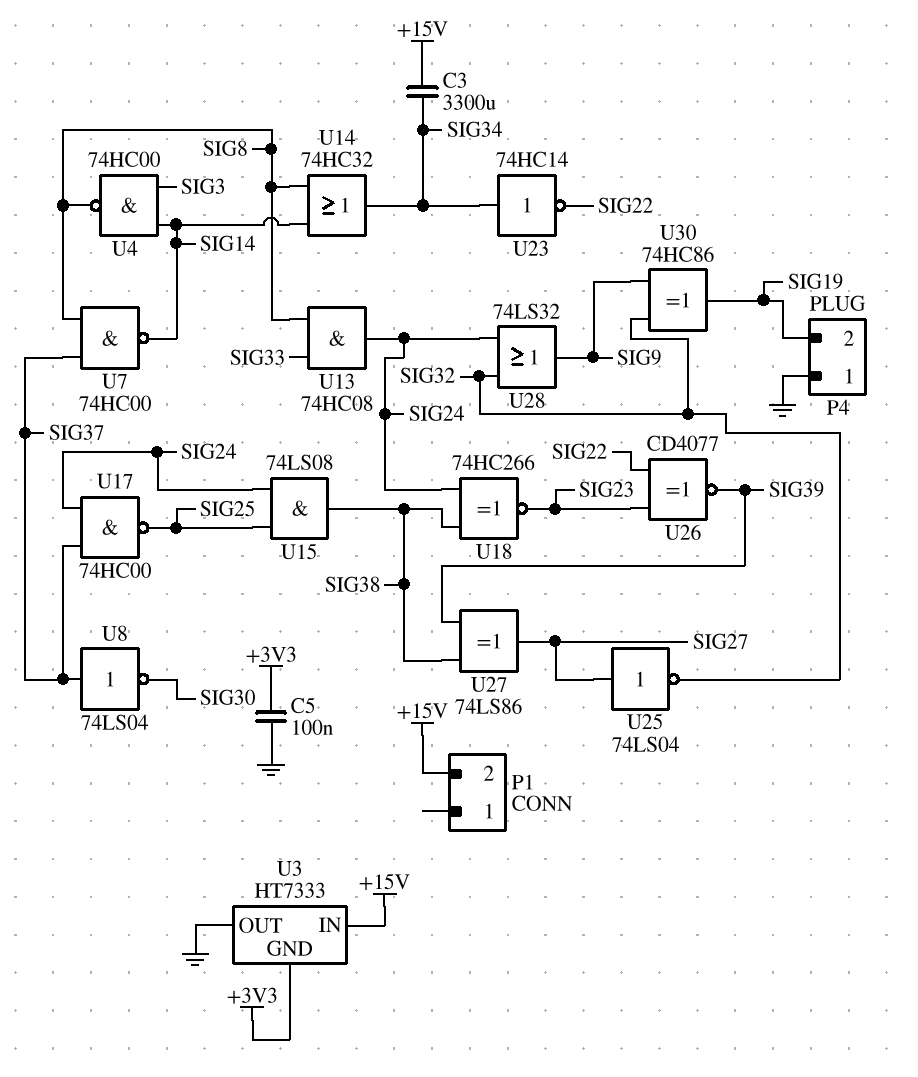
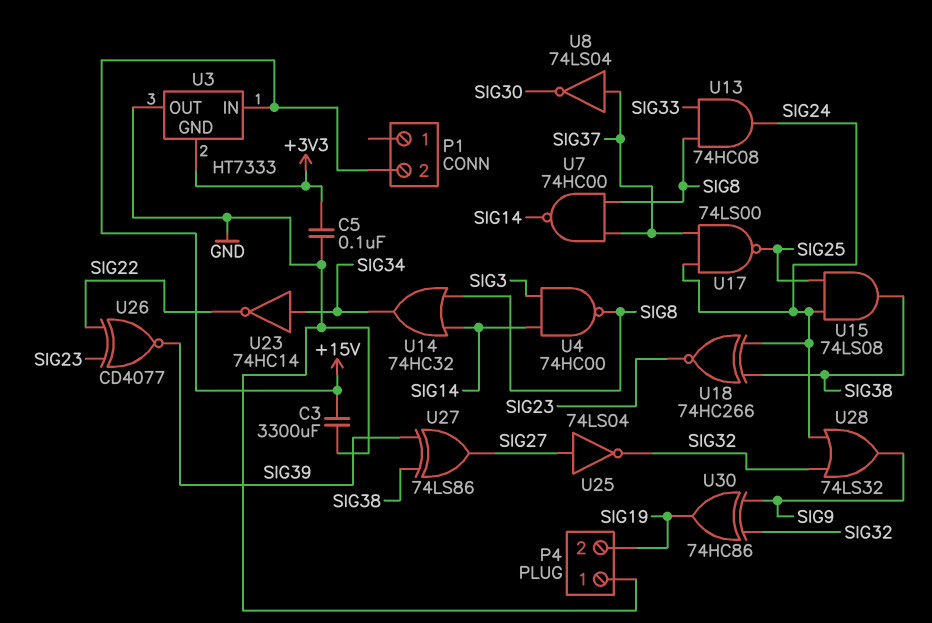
C3: 3300uF (+15V, SIG34) -> 3300uF (+15V, GND)
U17: NAND 74HC00 (in SIG24, in SIG37, out SIG25) -> NAND 74LS00 (in SIG24, in SIG37, out SIG25)

